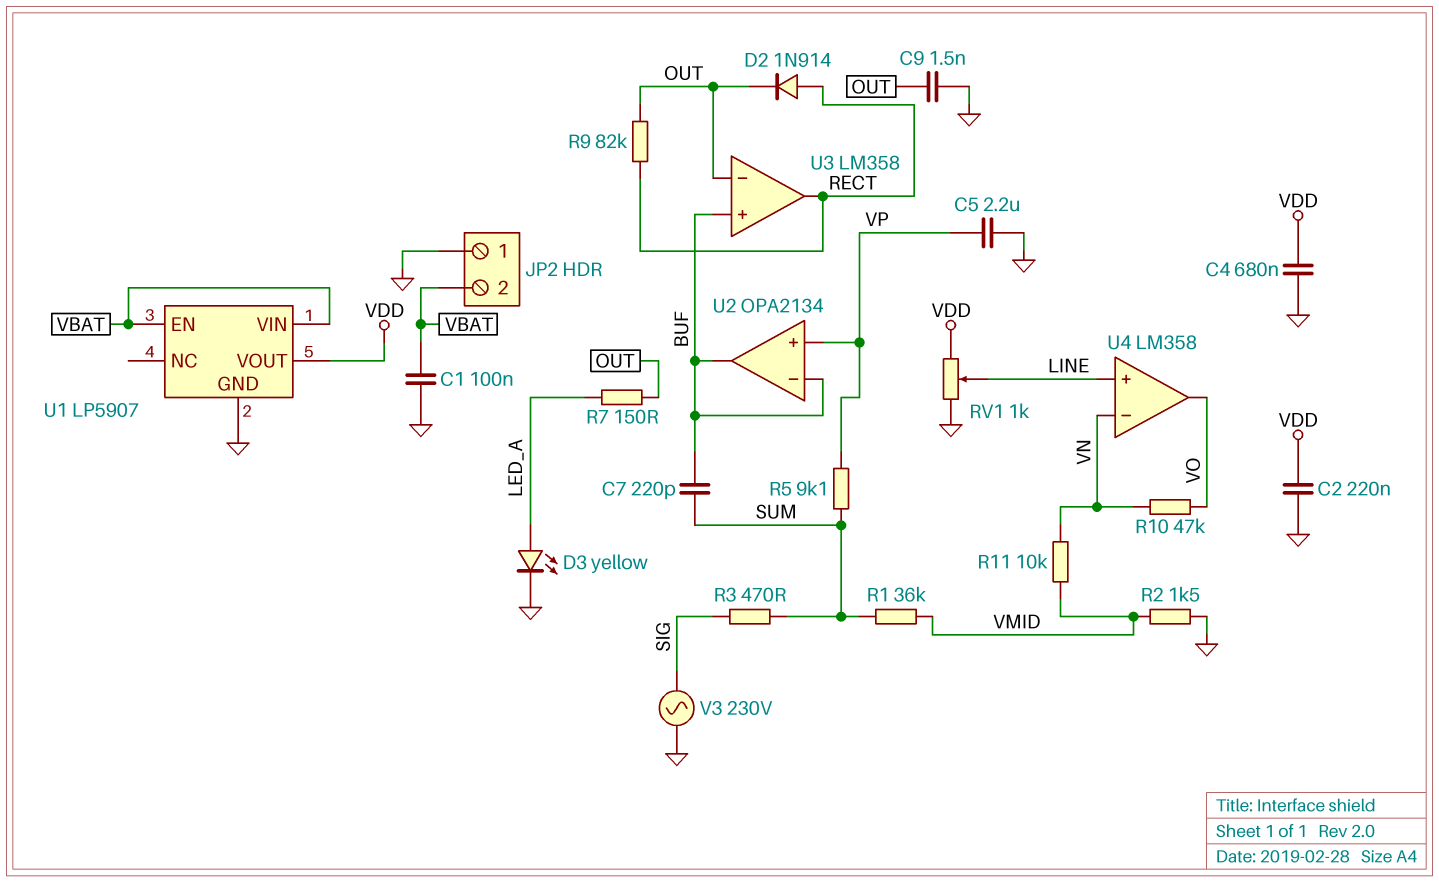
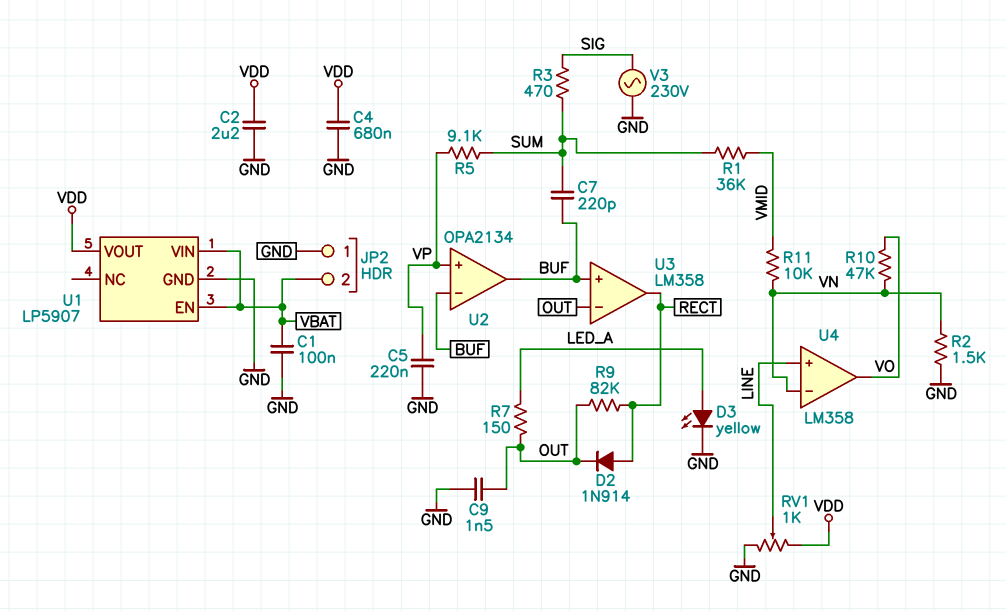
C2: 220nF (GND, VDD) -> 2.2uF (GND, VDD)
C5: 2.2uF (GND, VP) -> 220nF (GND, VP)
R2: 1.5k (GND, VMID) -> 1.5k (GND, VN)

